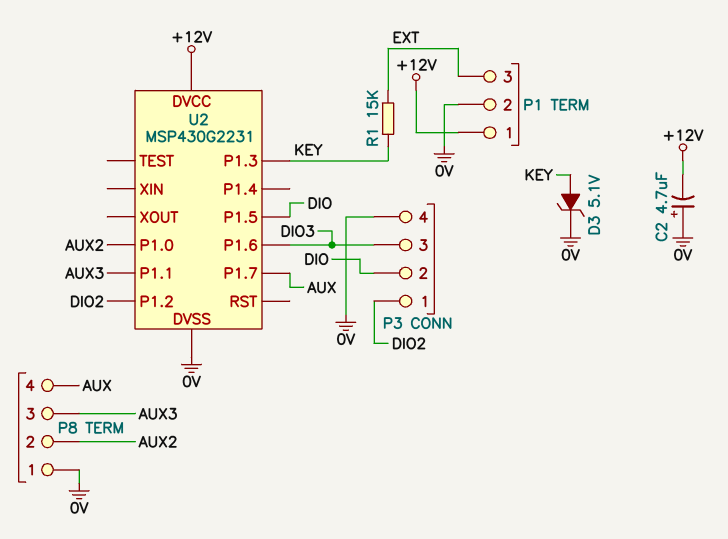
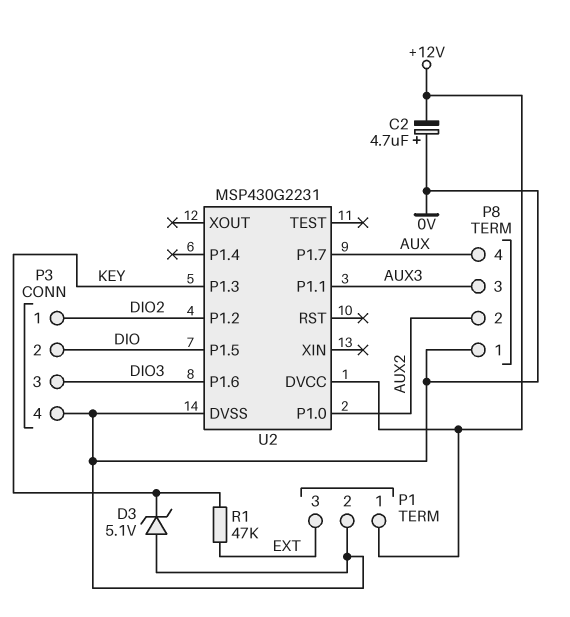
D3: zener 5.1V (A KEY, K 0V) -> zener 5.1V (A 0V, K KEY)
R1: 15k (EXT, KEY) -> 47k (EXT, KEY)

